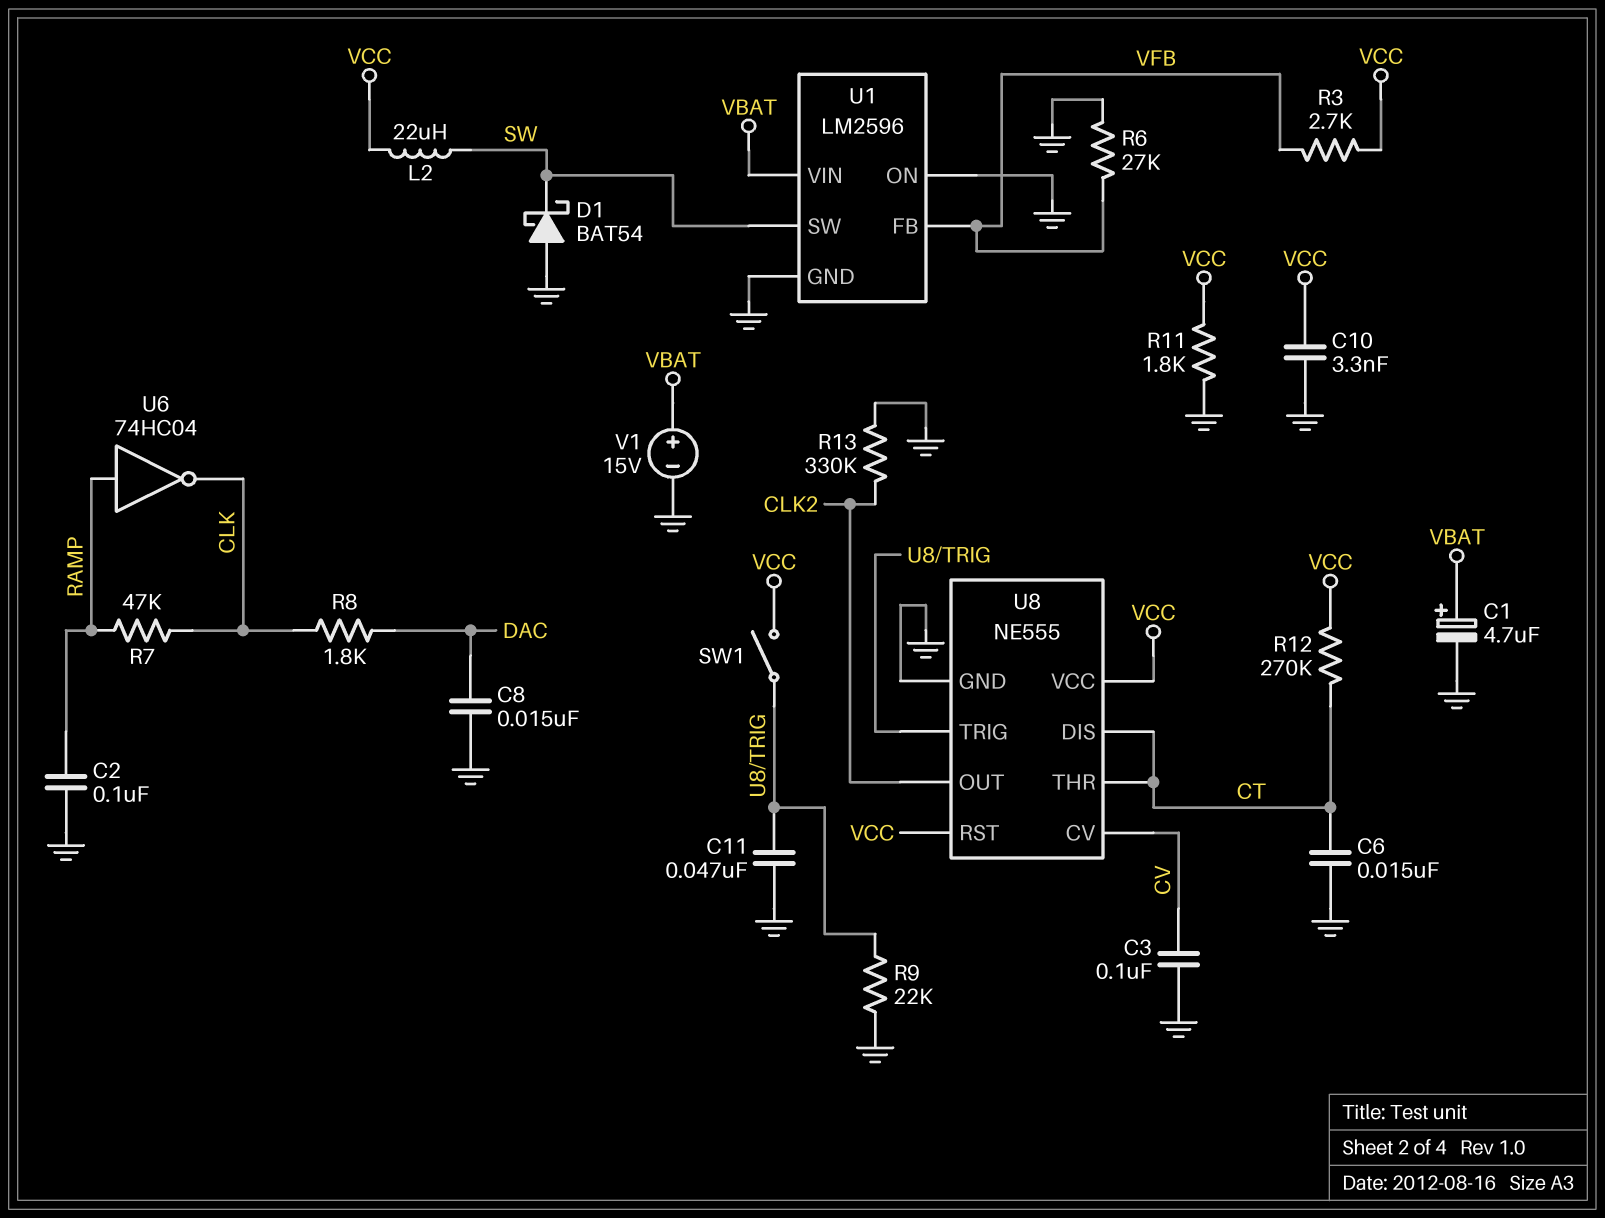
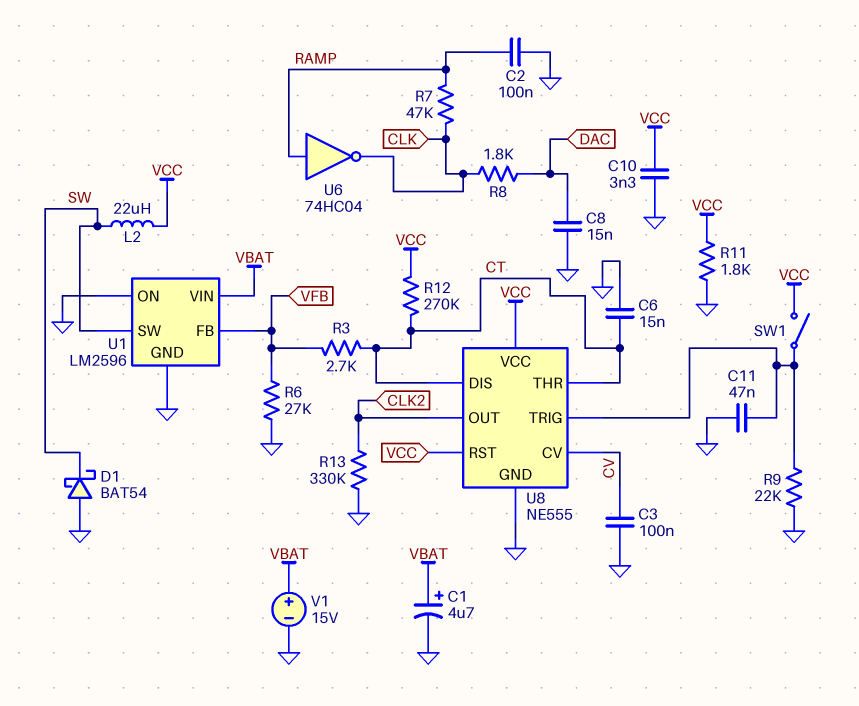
R3: 2.7k (VCC, VFB) -> 2.7k (CT, VFB)

